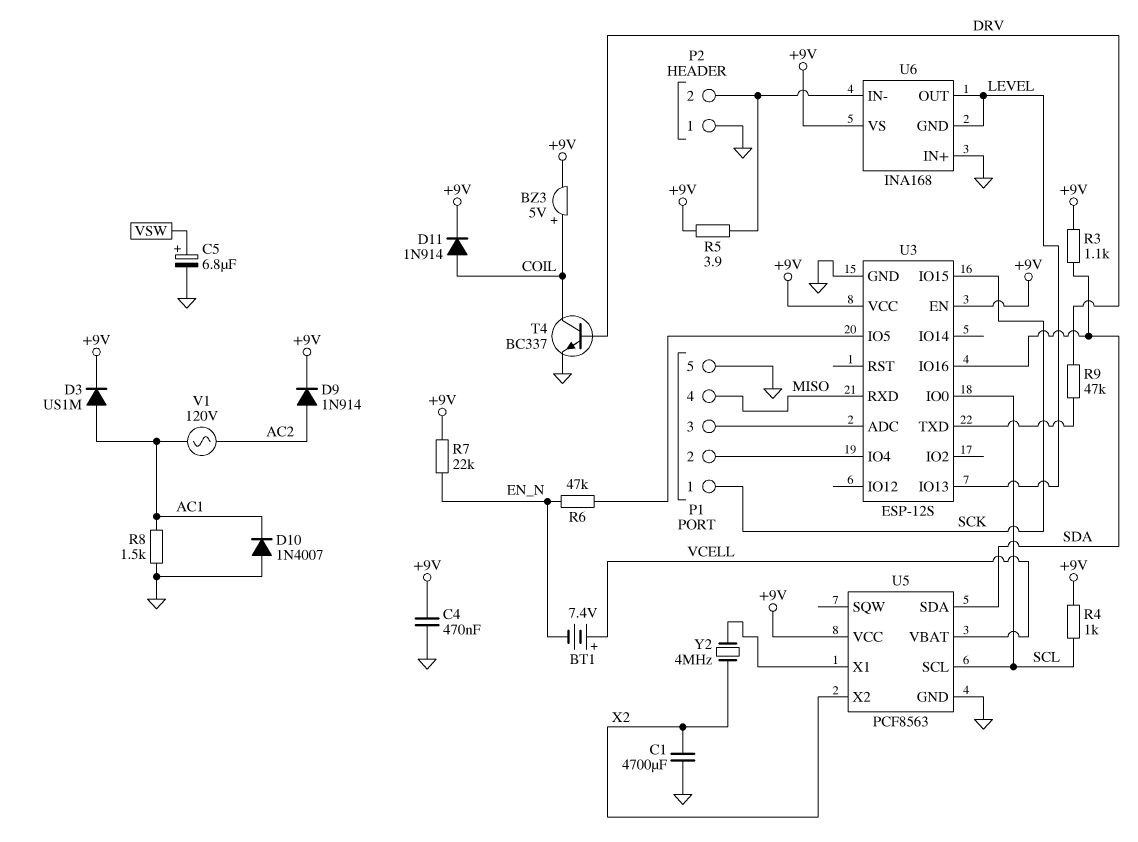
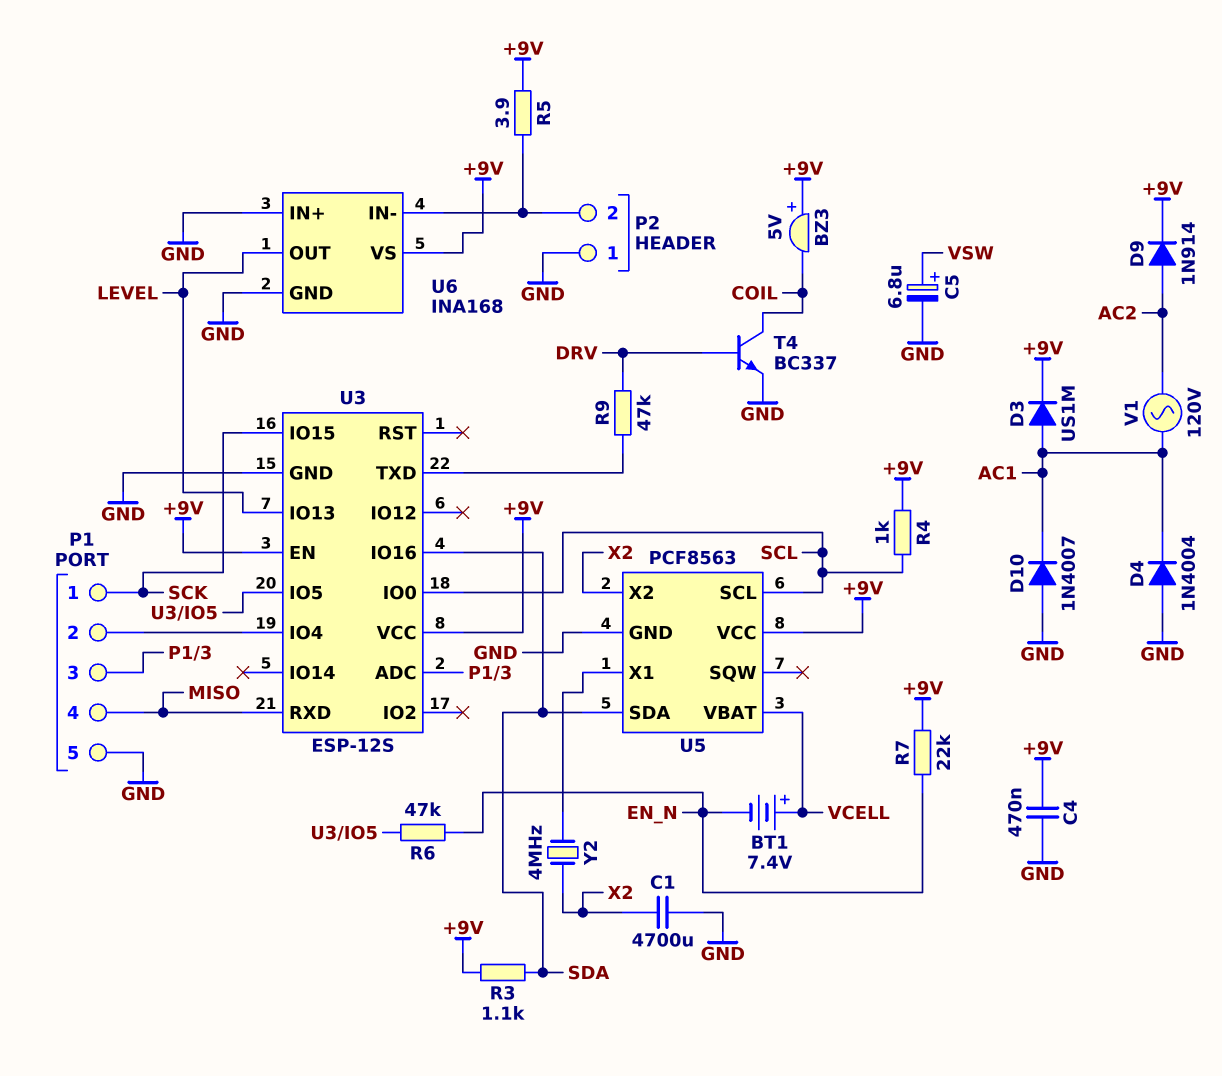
BZ3: buzzer 5V (plus COIL, minus +9V) -> buzzer 5V (plus +9V, minus COIL)
D4: none -> diode 1N4004 (A GND, K AC1)
D11: diode 1N914 (A COIL, K +9V) -> none
R8: 1.5k (AC1, GND) -> none
U6 pin GND: LEVEL -> GND

